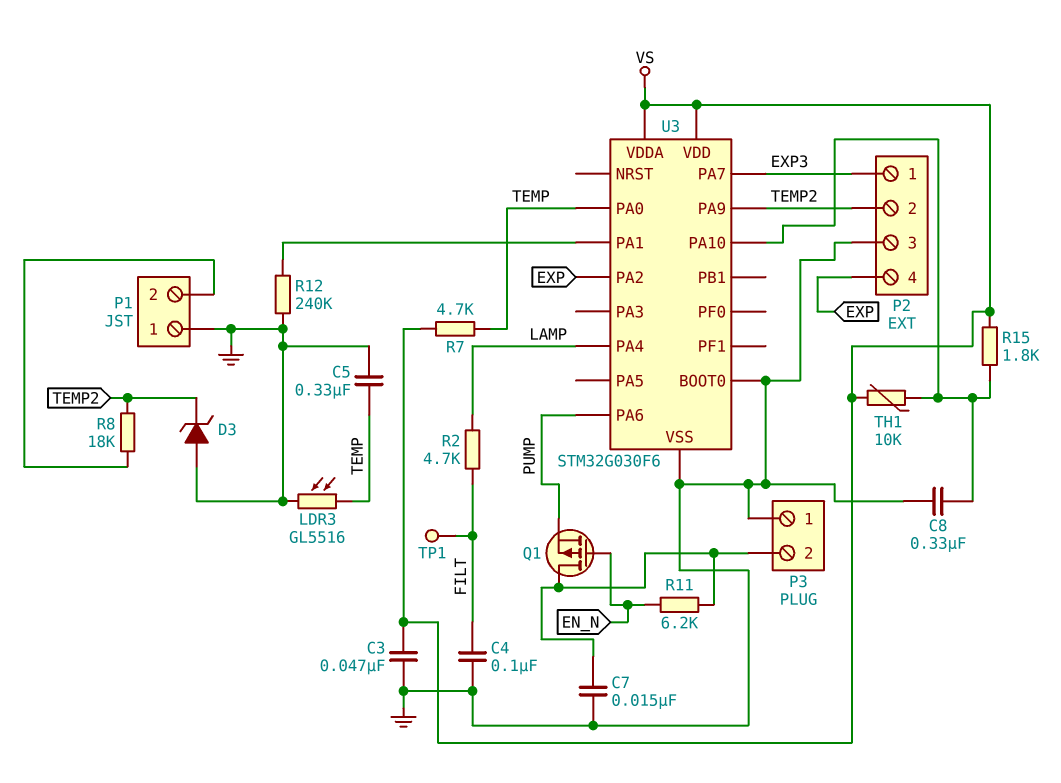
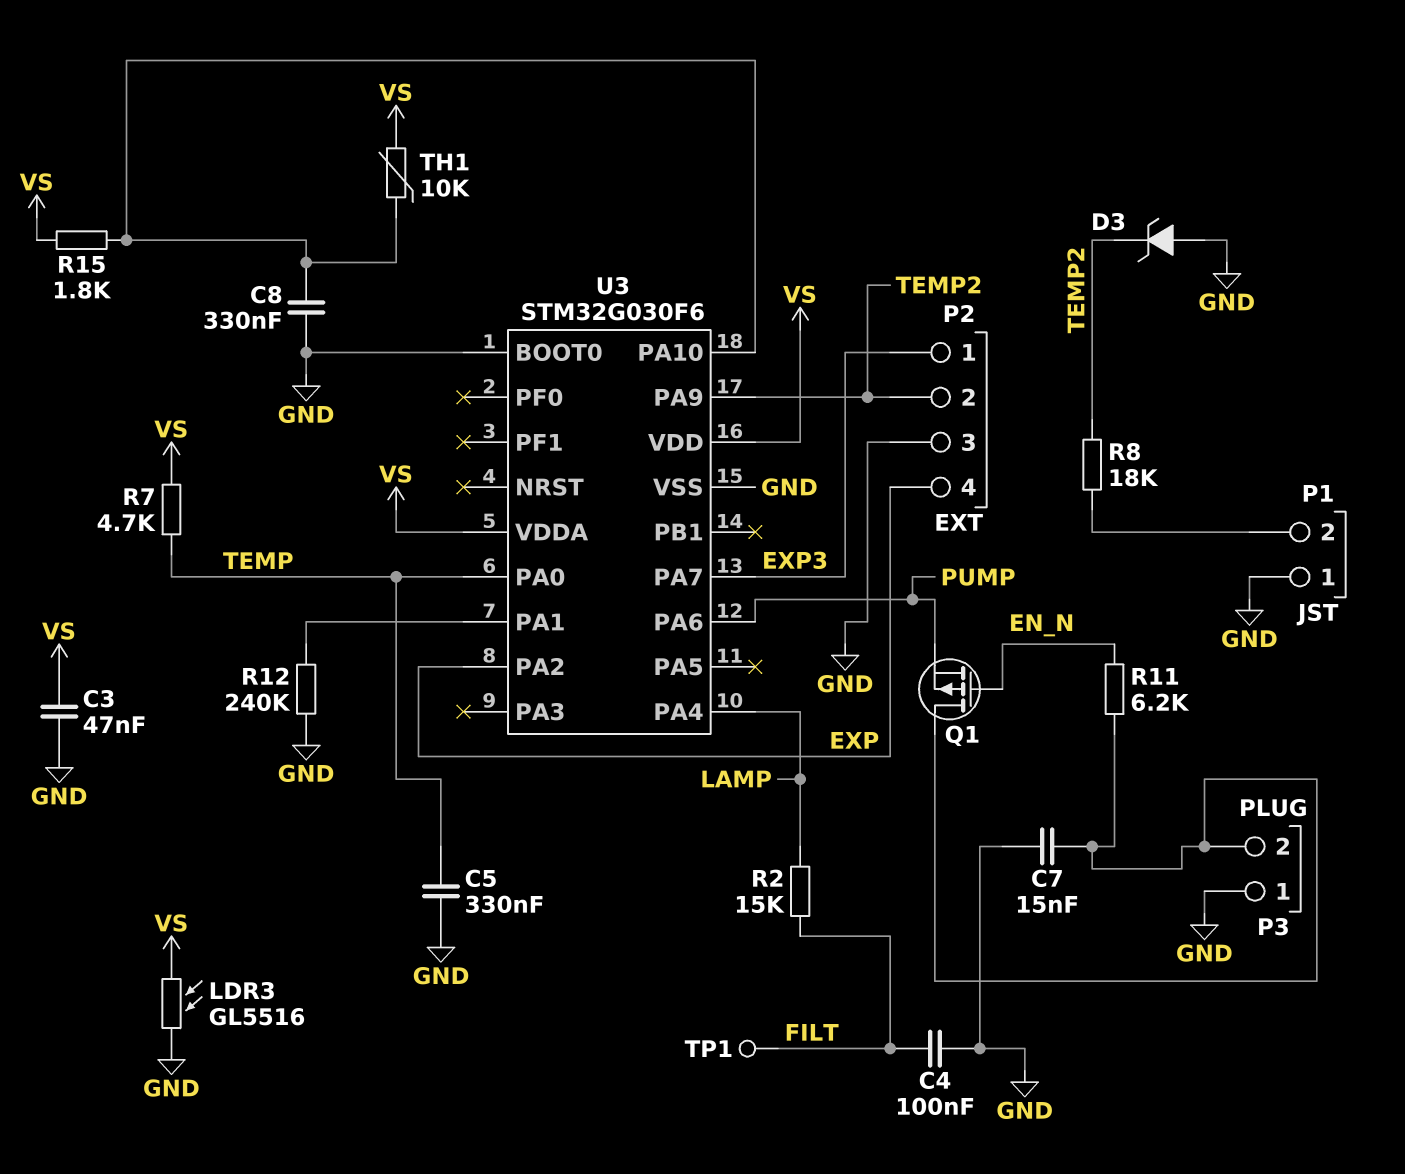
LDR3: GL5516 (GND, TEMP) -> GL5516 (GND, VS)
R2: 4.7k (FILT, LAMP) -> 15k (FILT, LAMP)

